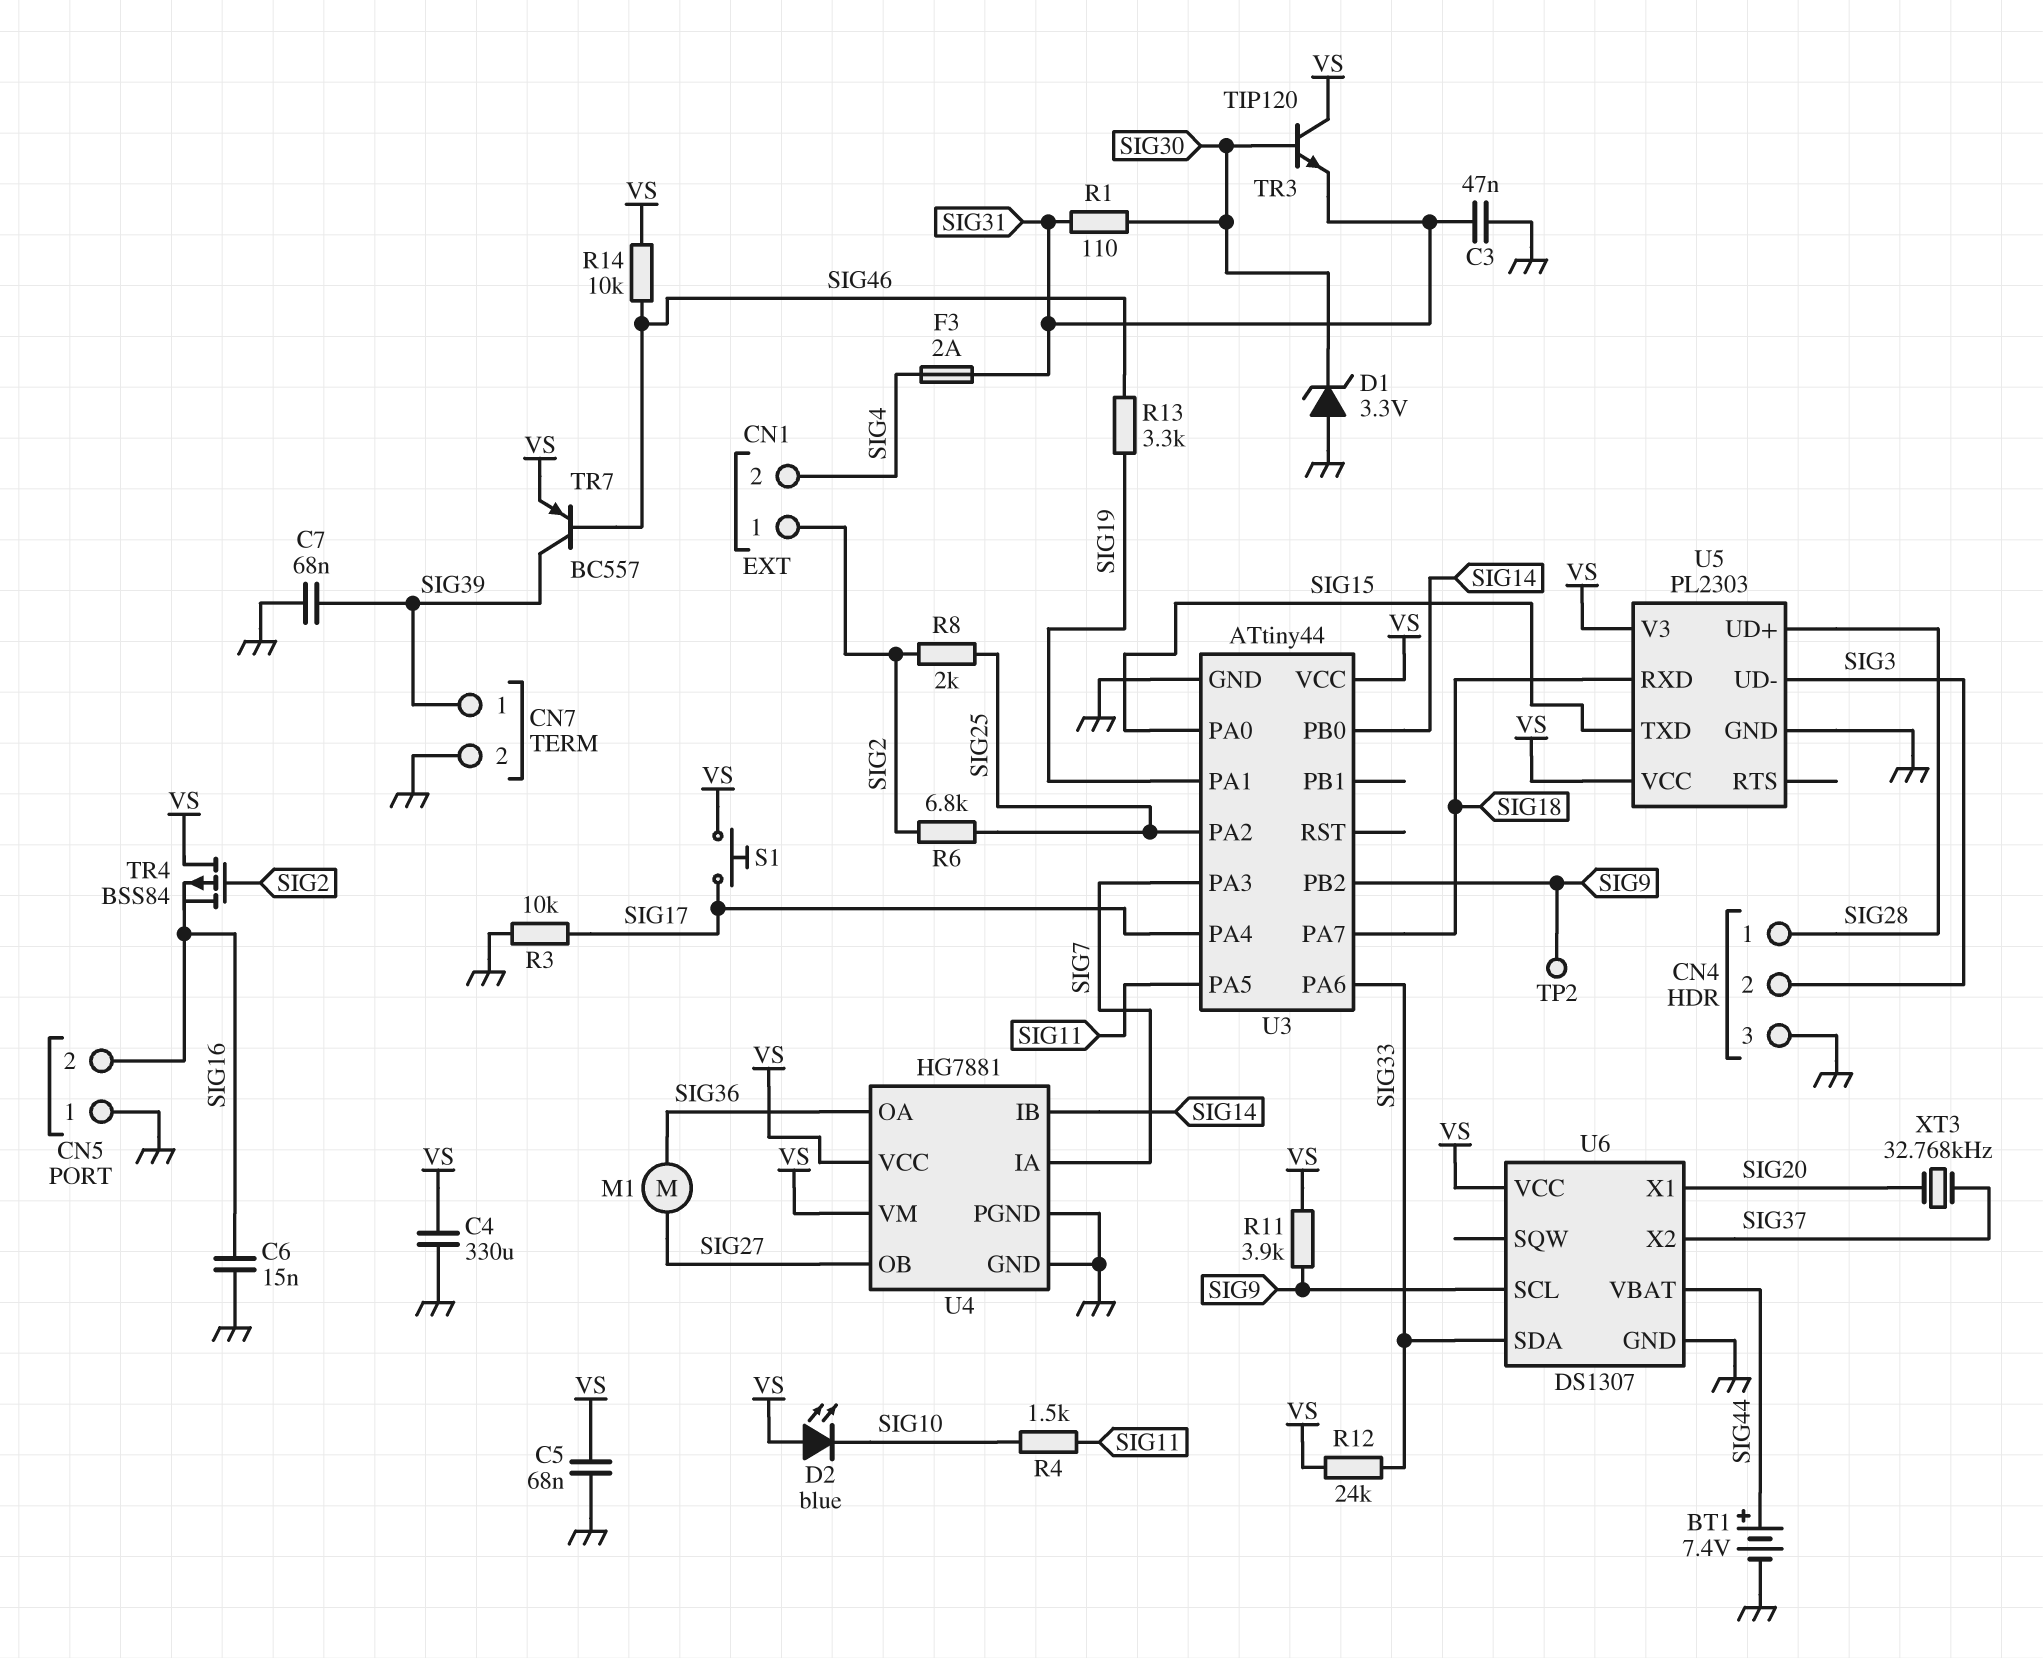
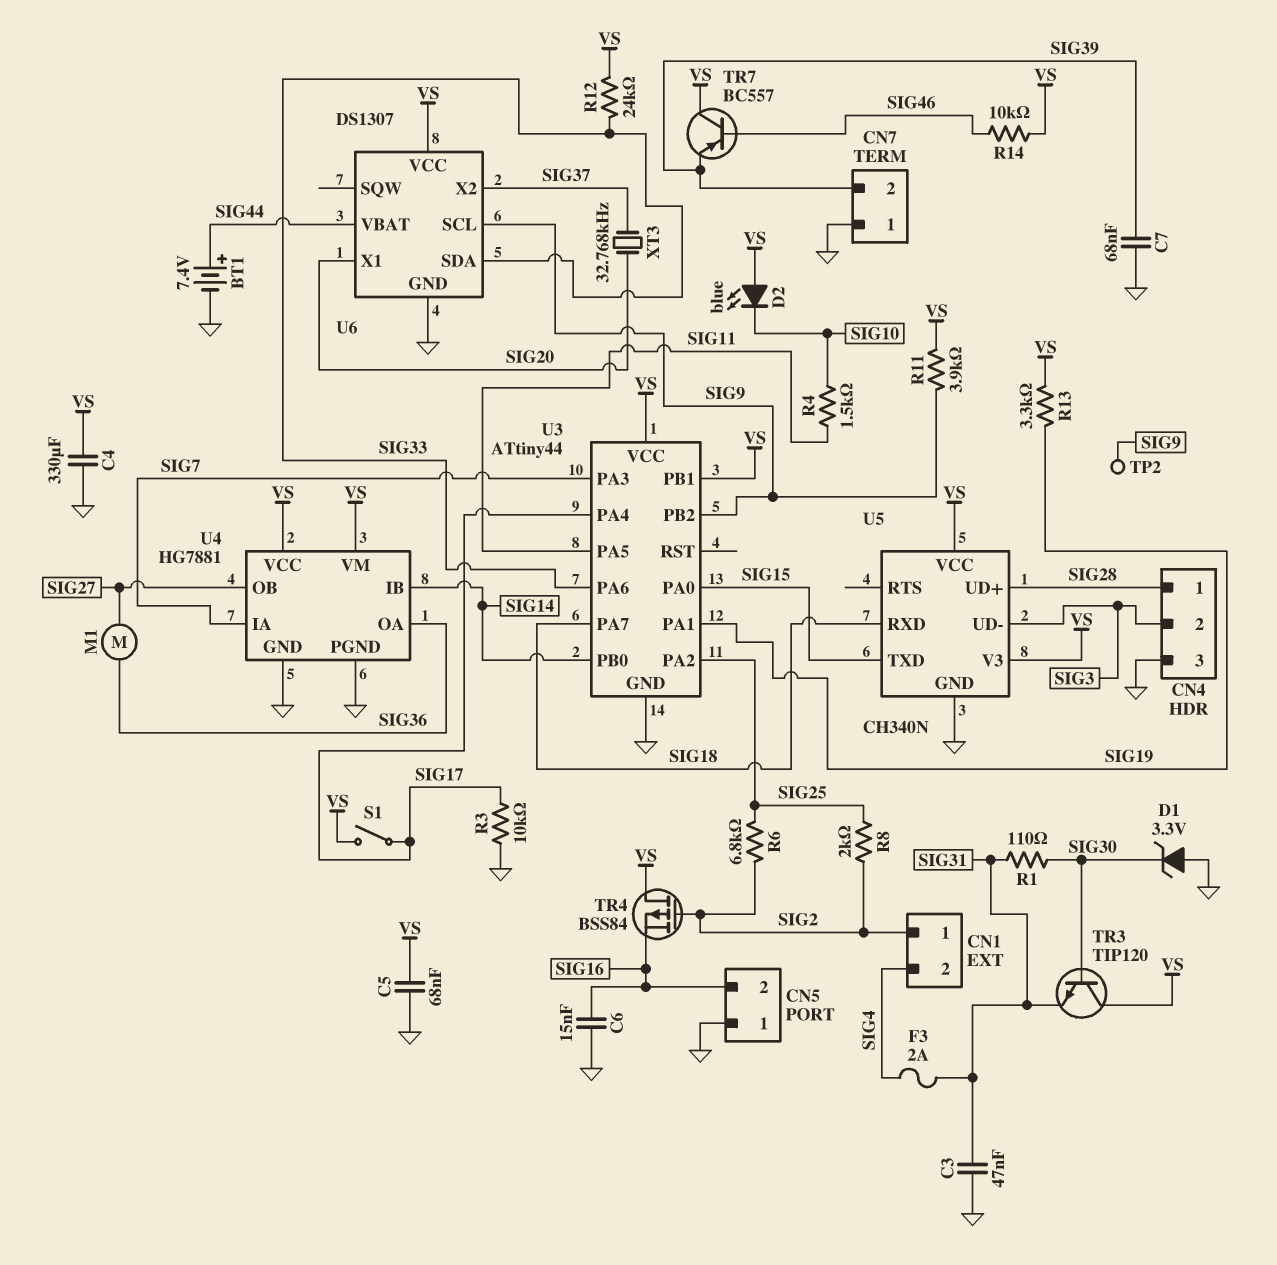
CN7 pin 1: SIG39 -> GND
CN7 pin 2: GND -> SIG39
R13: 3.3k (SIG19, SIG46) -> 3.3k (SIG19, VS)
S1: button (SIG17, VS) -> switch (SIG17, VS)
TR7: PNP BC557 (B SIG46, C SIG39, E VS) -> PNP BC557 (B SIG46, C VS, E SIG39)
U3 pin PB1: none -> VS
U5: PL2303 -> CH340N

